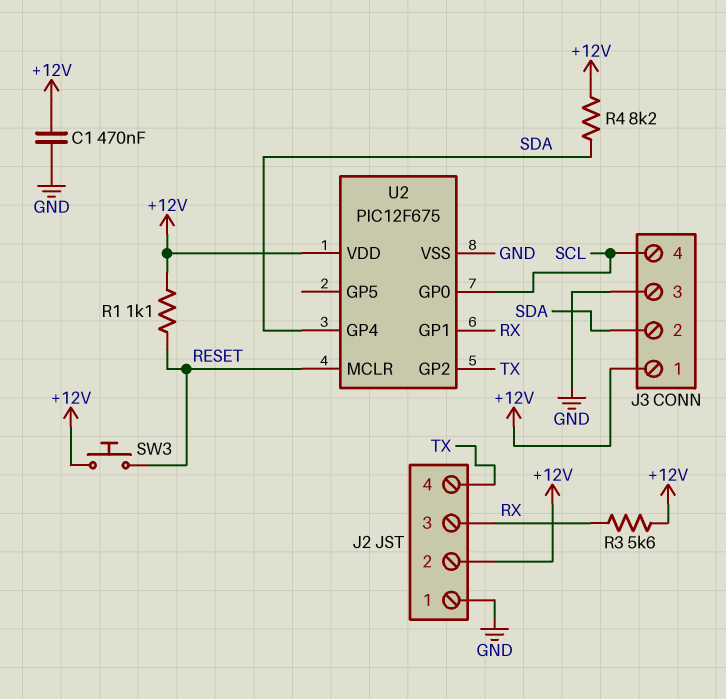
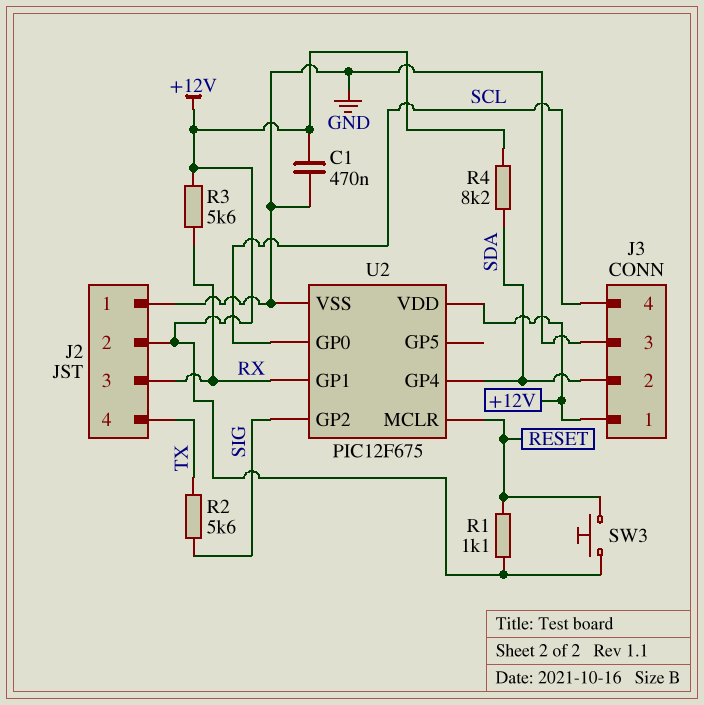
R2: none -> 5.6k (SIG, TX)
U2 pin GP2: TX -> SIG

